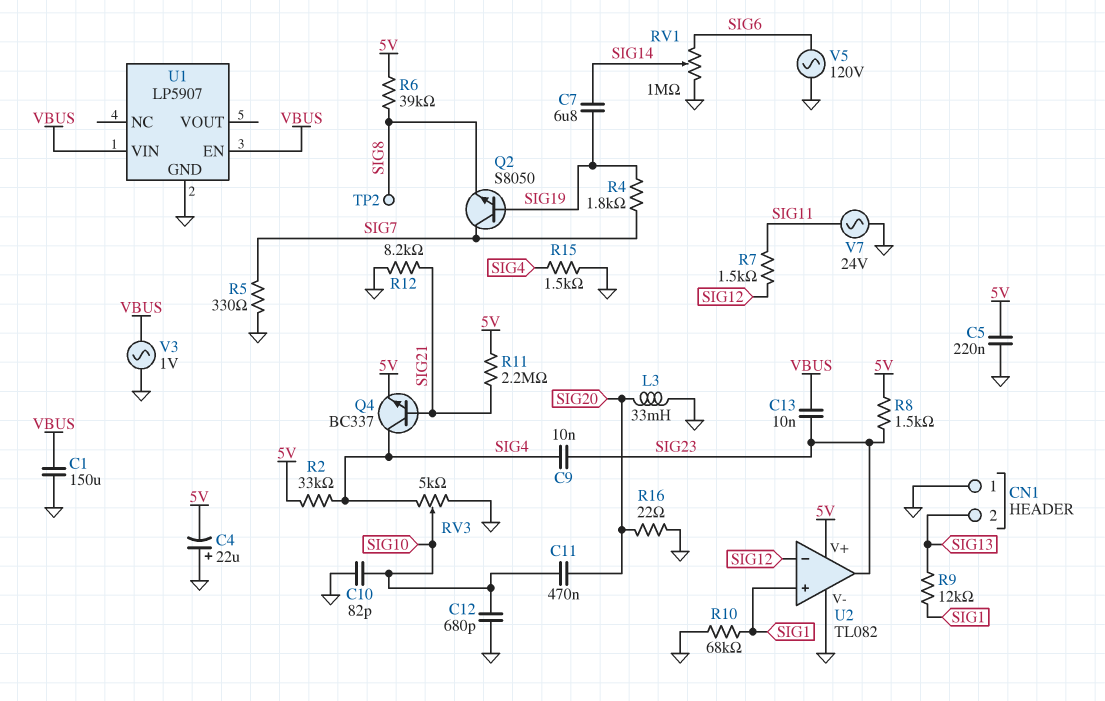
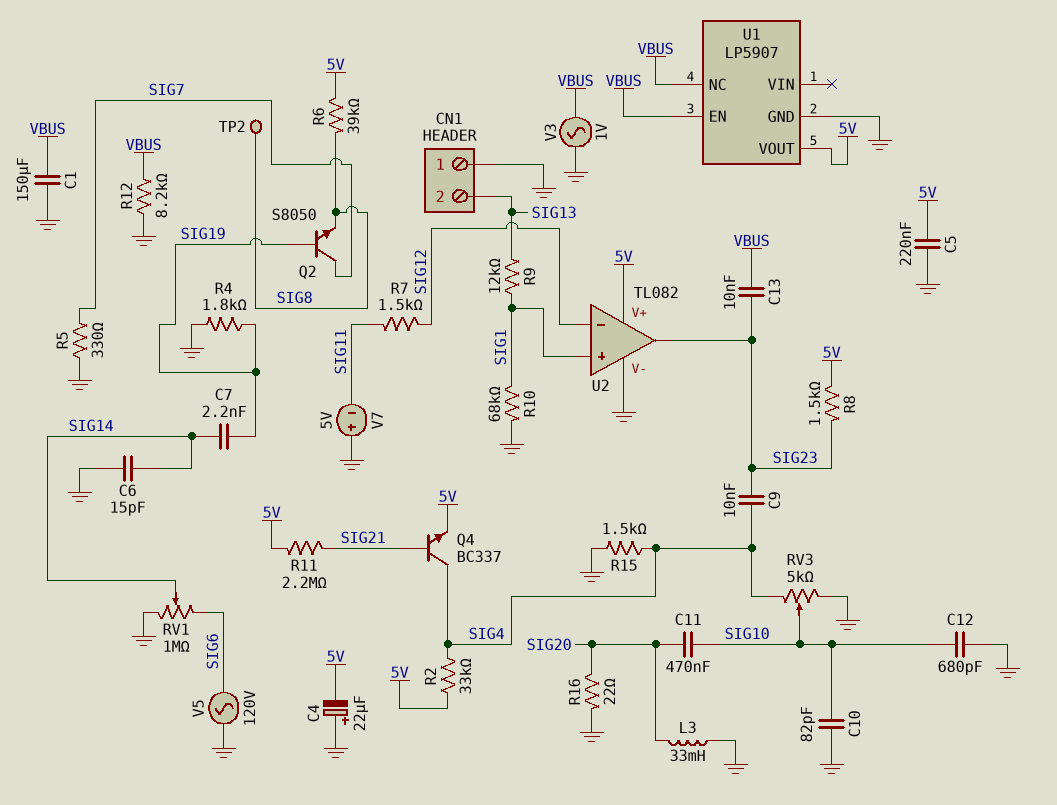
C6: none -> 15pF (GND, SIG14)
C7: 6.8uF (SIG14, SIG19) -> 2.2nF (SIG14, SIG19)
R4: 1.8k (SIG7, SIG19) -> 1.8k (GND, SIG19)
R12: 8.2k (GND, SIG21) -> 8.2k (GND, VBUS)
U1 pin NC: none -> VBUS
U1 pin VIN: VBUS -> none
U1 pin VOUT: none -> 5V
V7: AC 24V (GND, SIG11) -> 5V (plus GND, minus SIG11)

